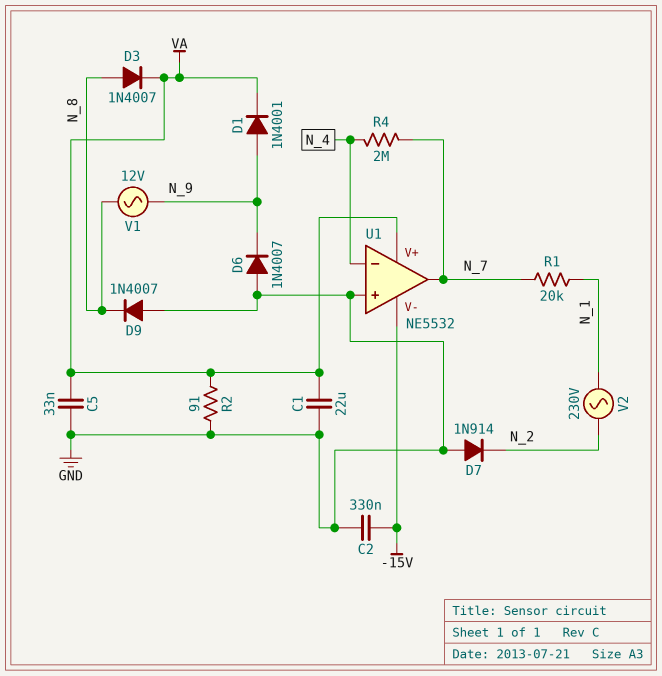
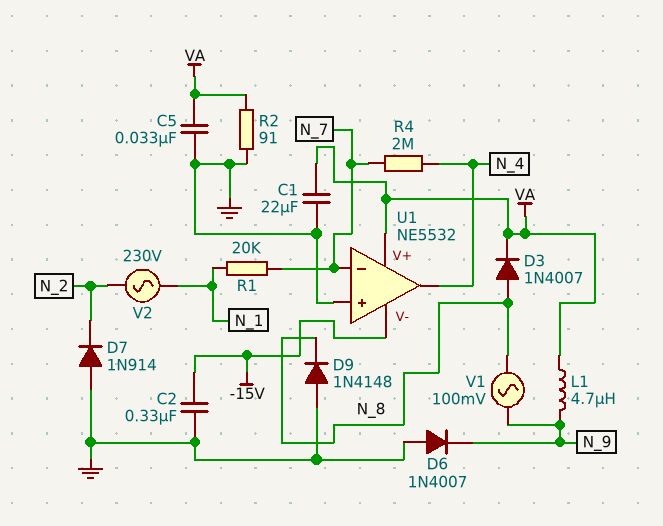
D1: diode 1N4001 (A N_9, K VA) -> none
D9: diode 1N4007 (A GND, K N_8) -> diode 1N4148 (A GND, K N_8)
L1: none -> 4.7uH (N_9, VA)
U1 pin in-: N_4 -> N_7
U1 pin out: N_7 -> N_4
V1: AC 12V (N_8, N_9) -> AC 100mV (N_8, N_9)

